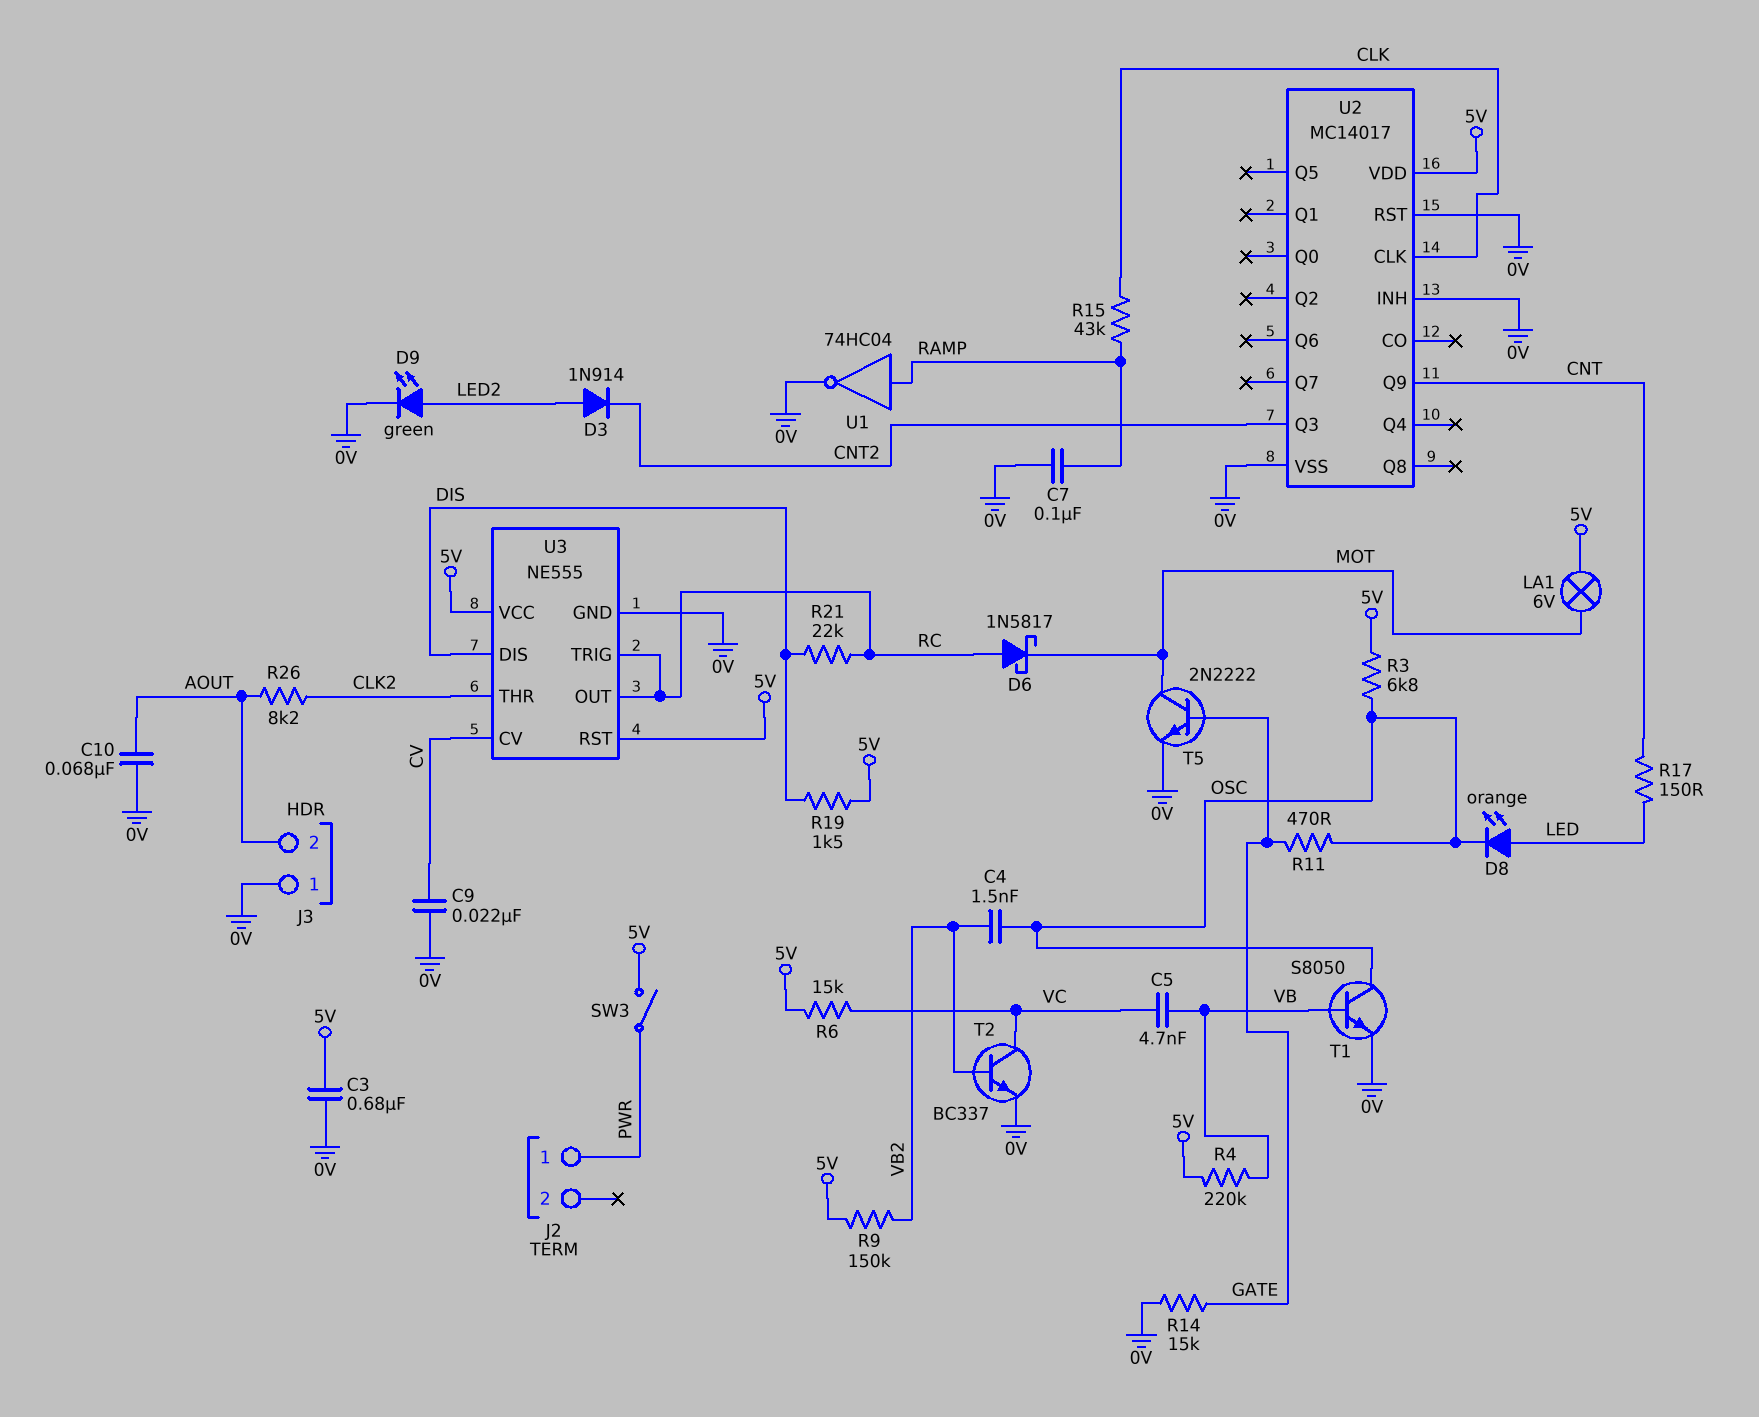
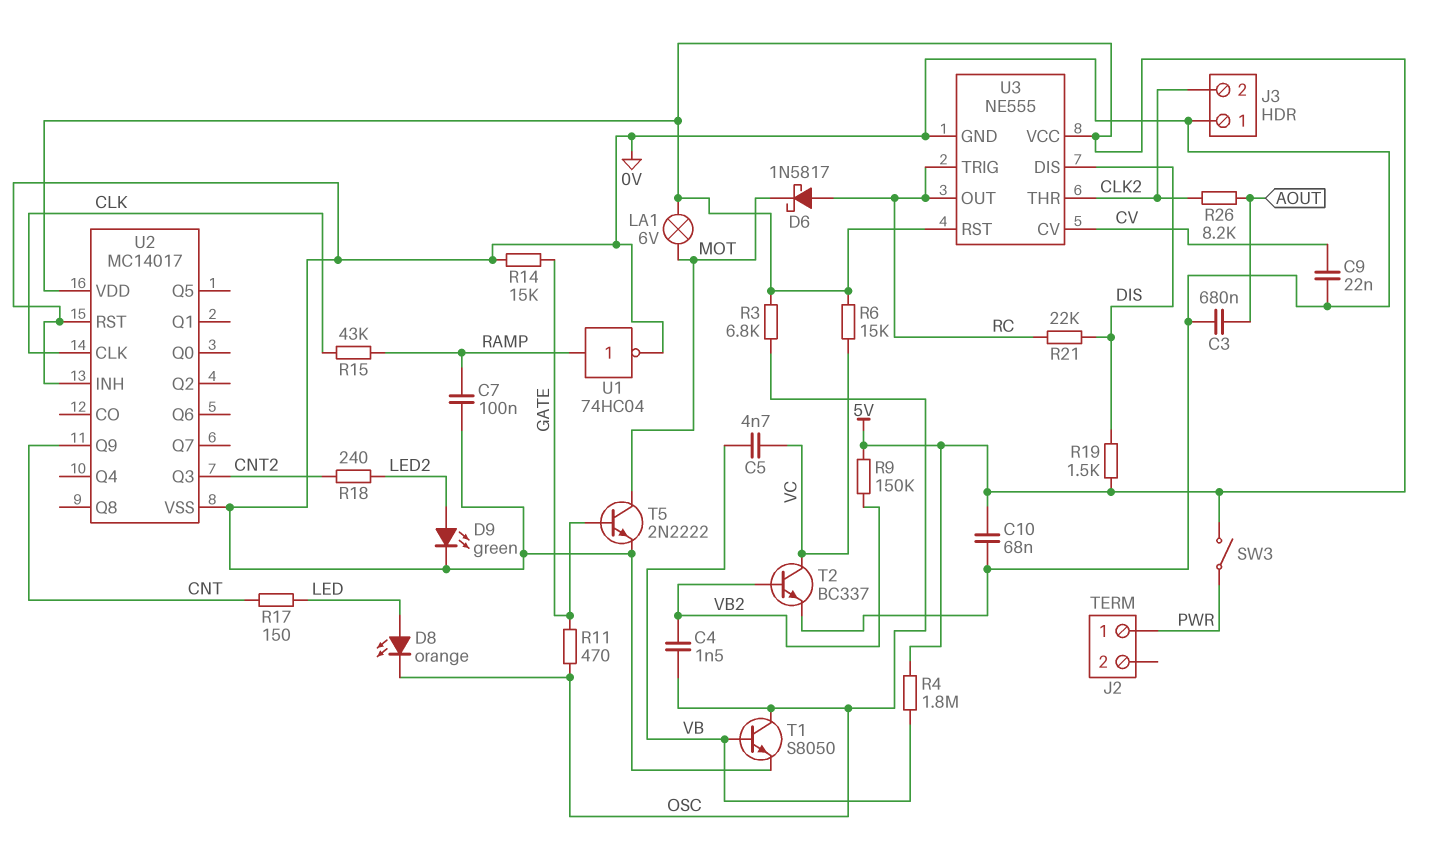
C3: 680nF (0V, 5V) -> 680nF (0V, AOUT)
C10: 68nF (0V, AOUT) -> 68nF (0V, 5V)
D3: diode 1N914 (A LED2, K CNT2) -> none
J3 pin 2: AOUT -> CLK2
R4: 220k (5V, VB) -> 1.8M (5V, VB)
R18: none -> 240 (CNT2, LED2)

